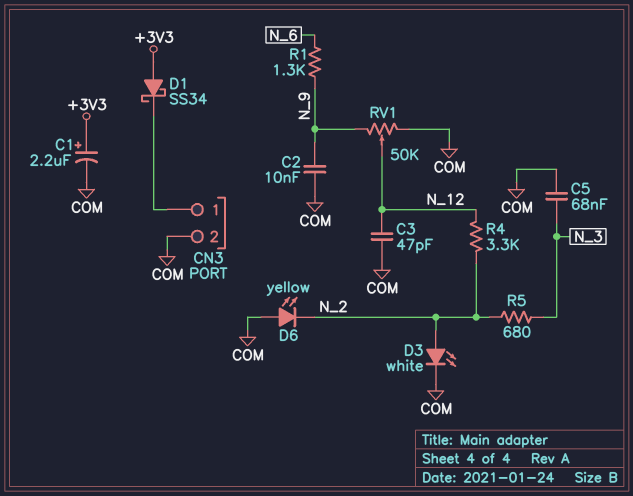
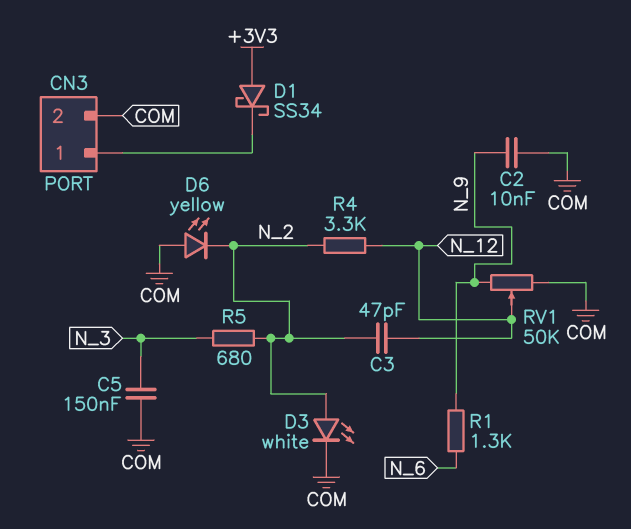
C1: 2.2uF (plus +3V3, minus COM) -> none
C3: 47pF (COM, N_12) -> 47pF (N_2, N_12)
C5: 68nF (COM, N_3) -> 150nF (COM, N_3)

